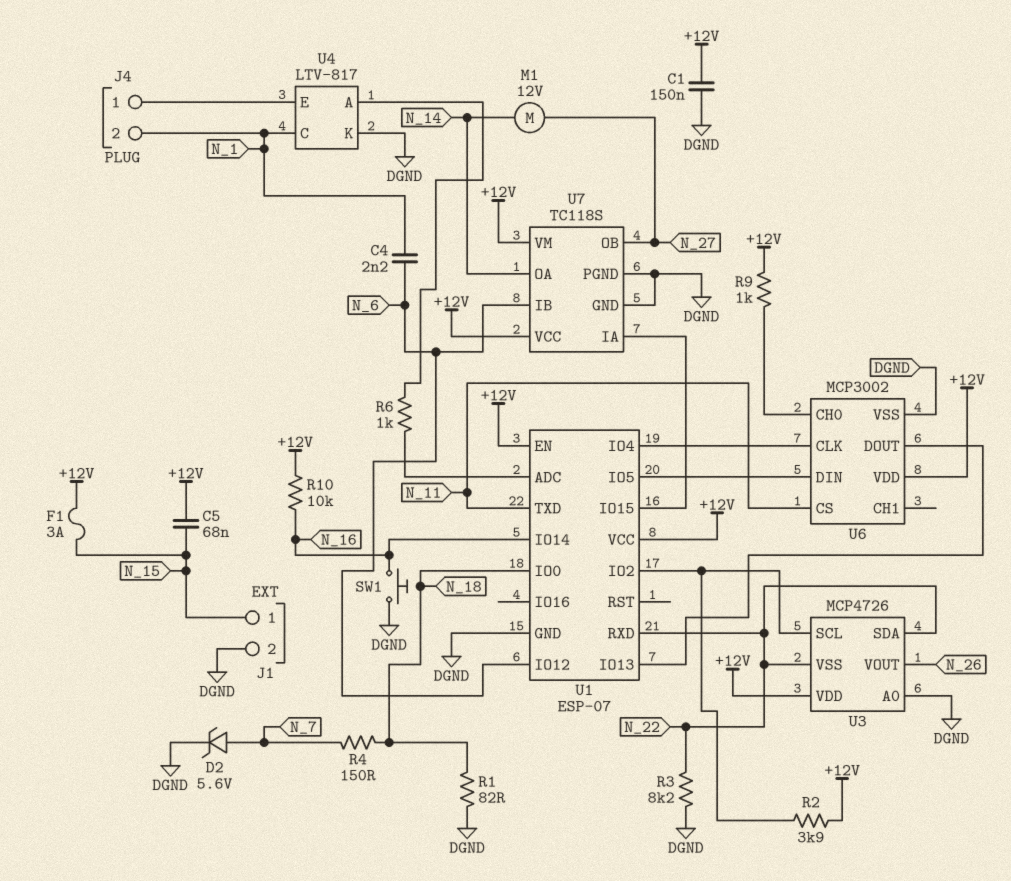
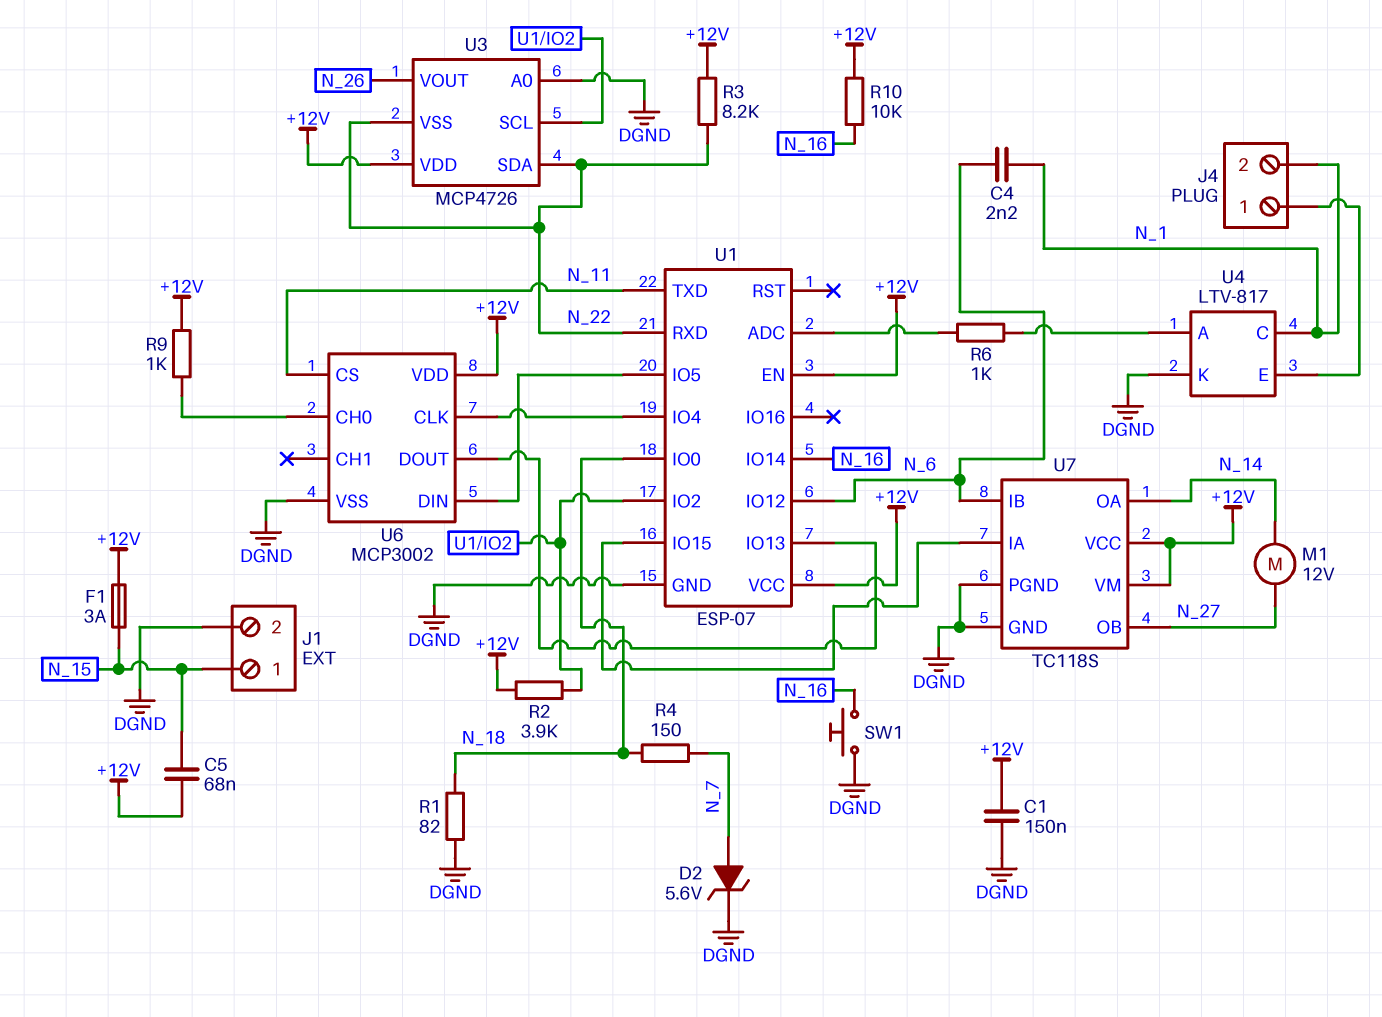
R3: 8.2k (DGND, N_22) -> 8.2k (+12V, N_22)

